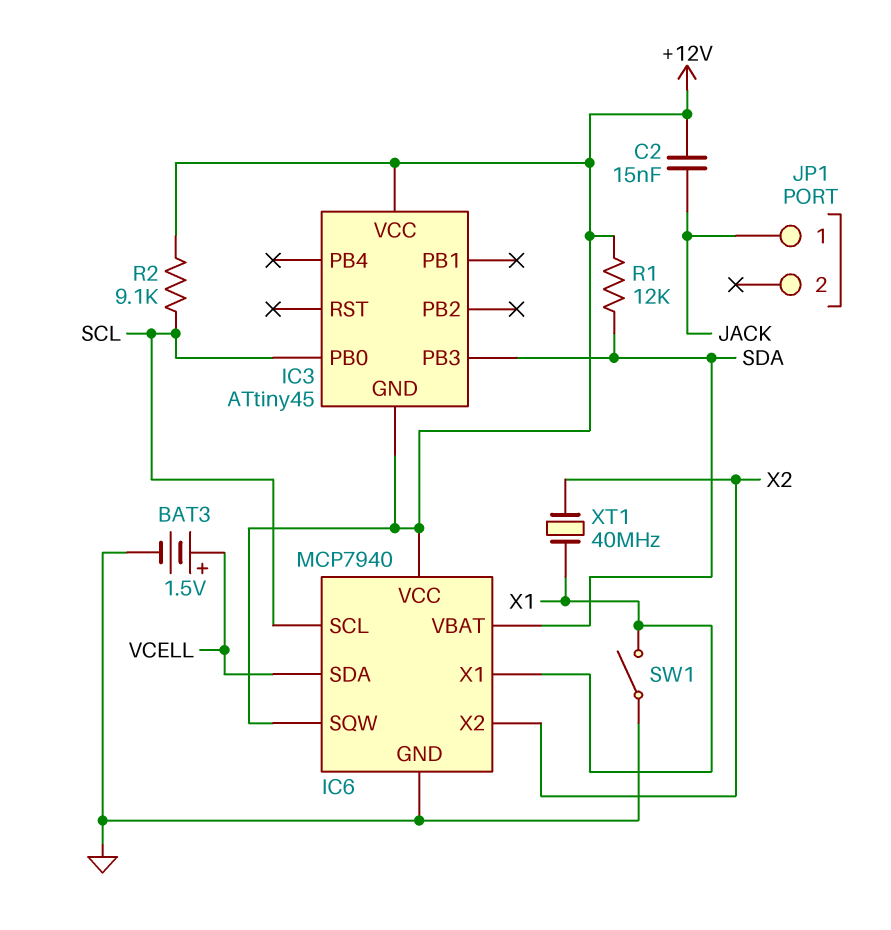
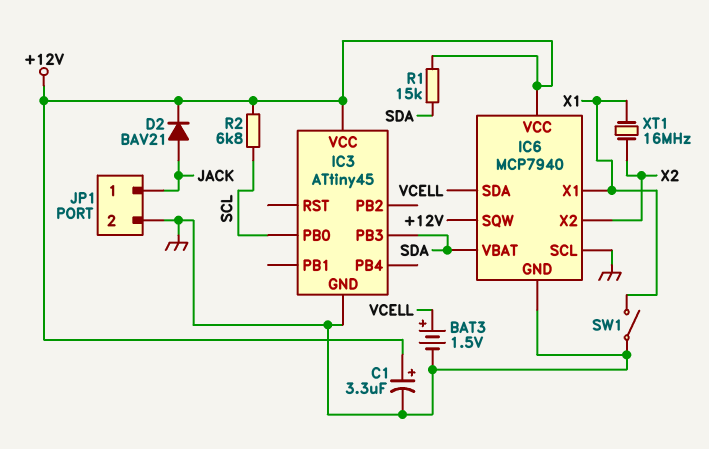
C1: none -> 3.3uF (plus +12V, minus GND)
C2: 15nF (+12V, JACK) -> none
D2: none -> diode BAV21 (A JACK, K +12V)
IC3 pin GND: +12V -> GND
IC6 pin SCL: SCL -> GND
JP1 pin 2: none -> GND
R1: 12k (+12V, SDA) -> 15k (+12V, SDA)
R2: 9.1k (+12V, SCL) -> 6.8k (+12V, SCL)
XT1: 40MHz (X1, X2) -> 16MHz (X1, X2)

